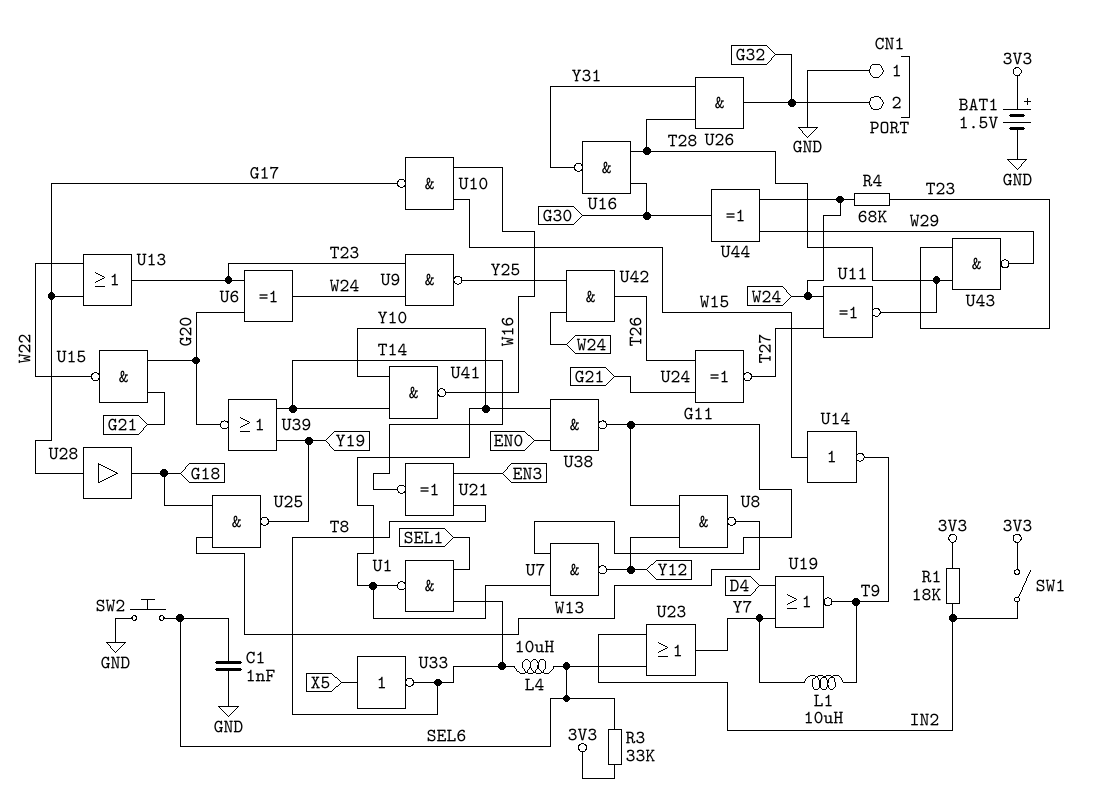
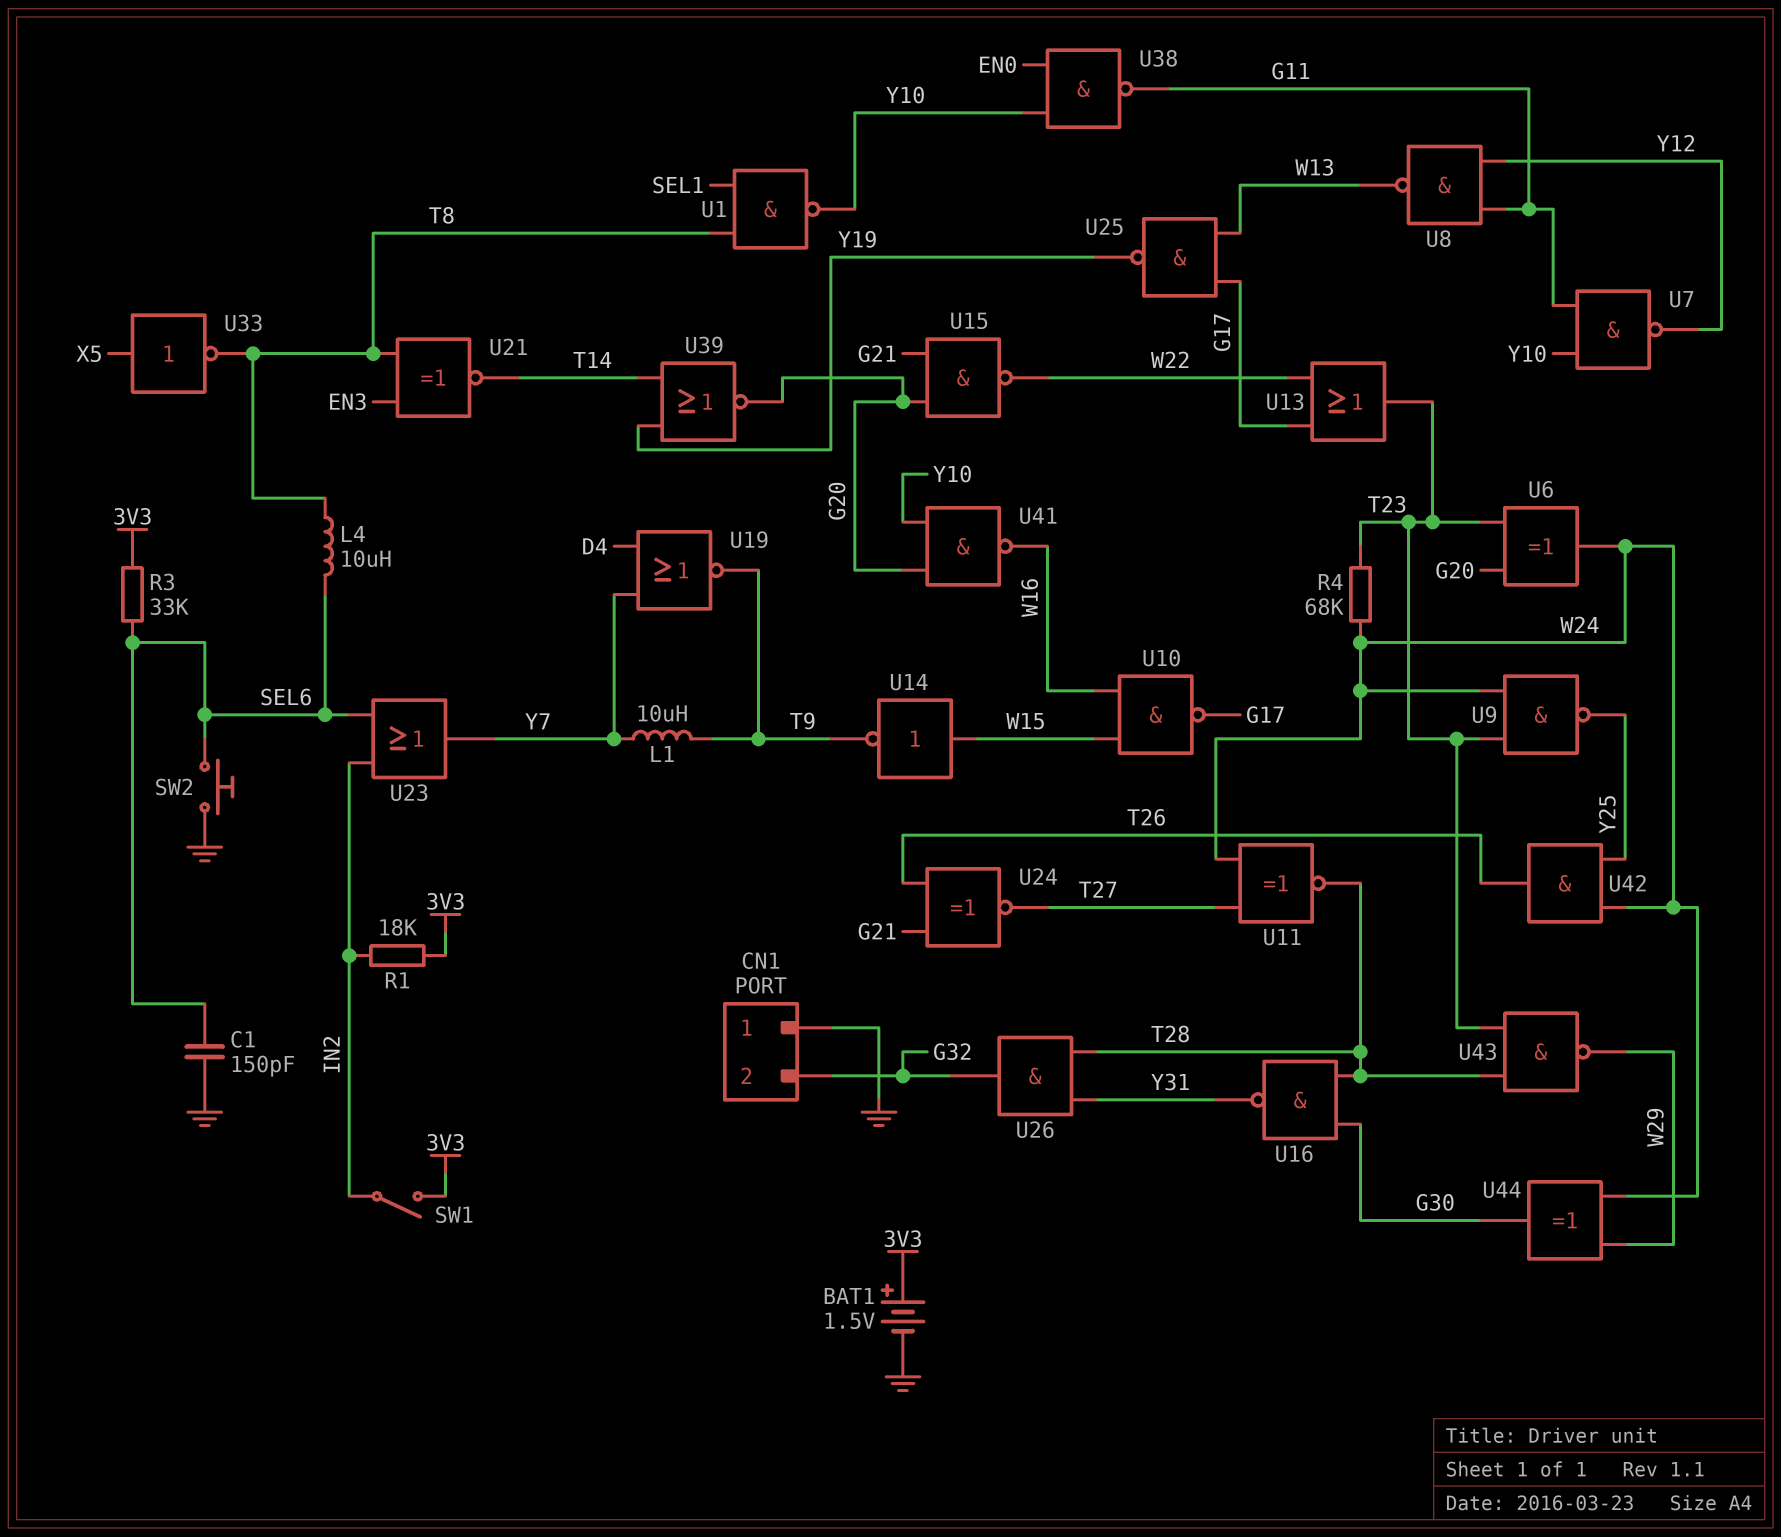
C1: 1nF (GND, SEL6) -> 150pF (GND, SEL6)
U25: NAND (in G18, in W13, out Y19) -> NAND (in G17, in W13, out Y19)
U28: buffer (in G17, out G18) -> none
U41: NAND (in T14, in Y10, out W16) -> NAND (in G20, in Y10, out W16)

